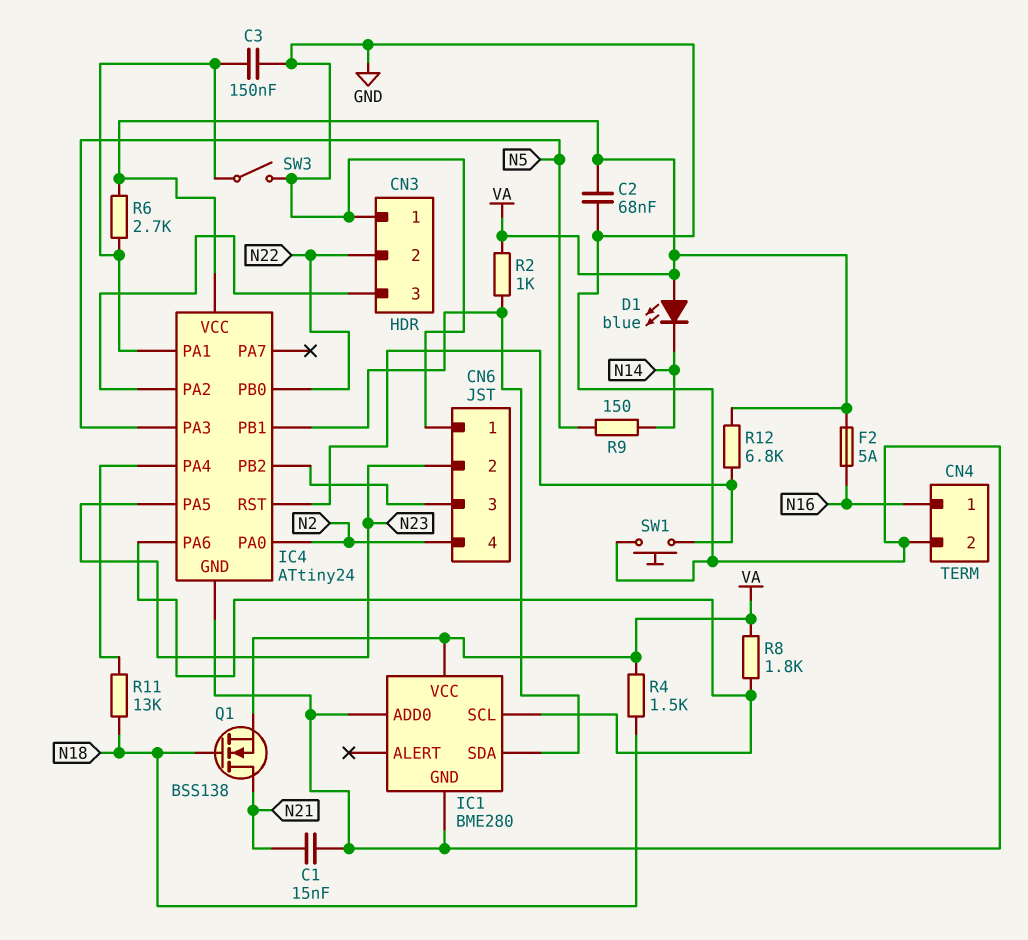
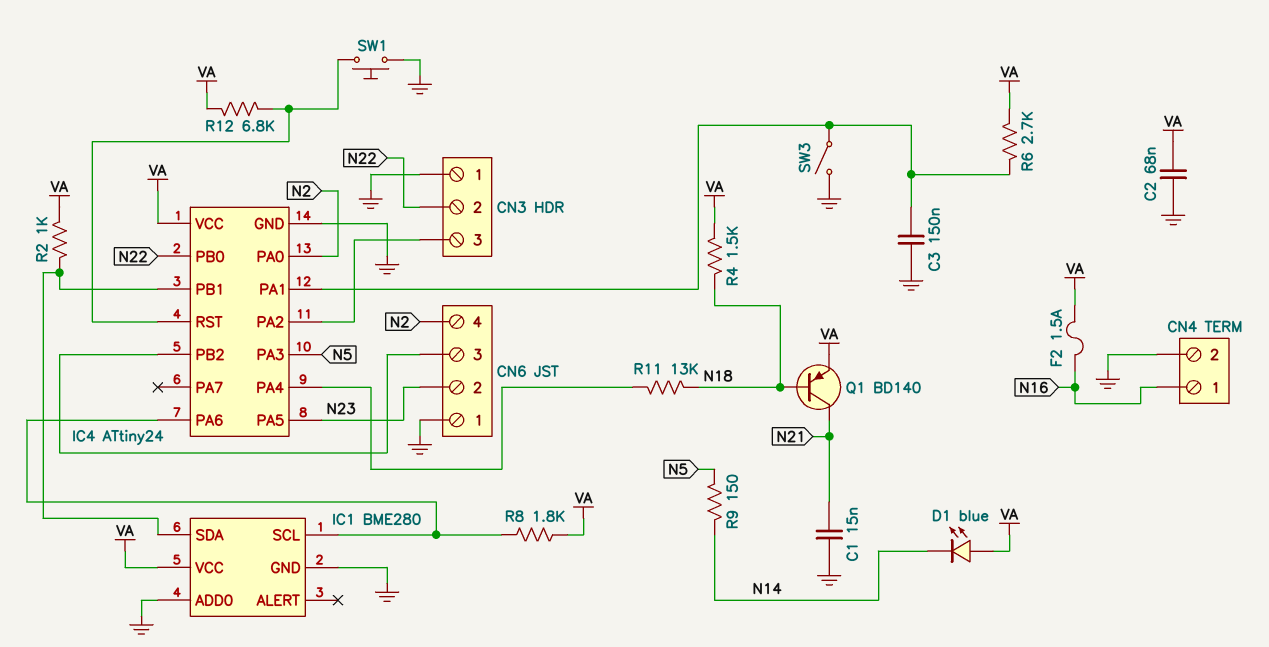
F2: 5A (N16, VA) -> 1.5A (N16, VA)
Q1: NMOS BSS138 (G N18, D N21, S VA) -> PNP BD140 (B N18, C N21, E VA)

